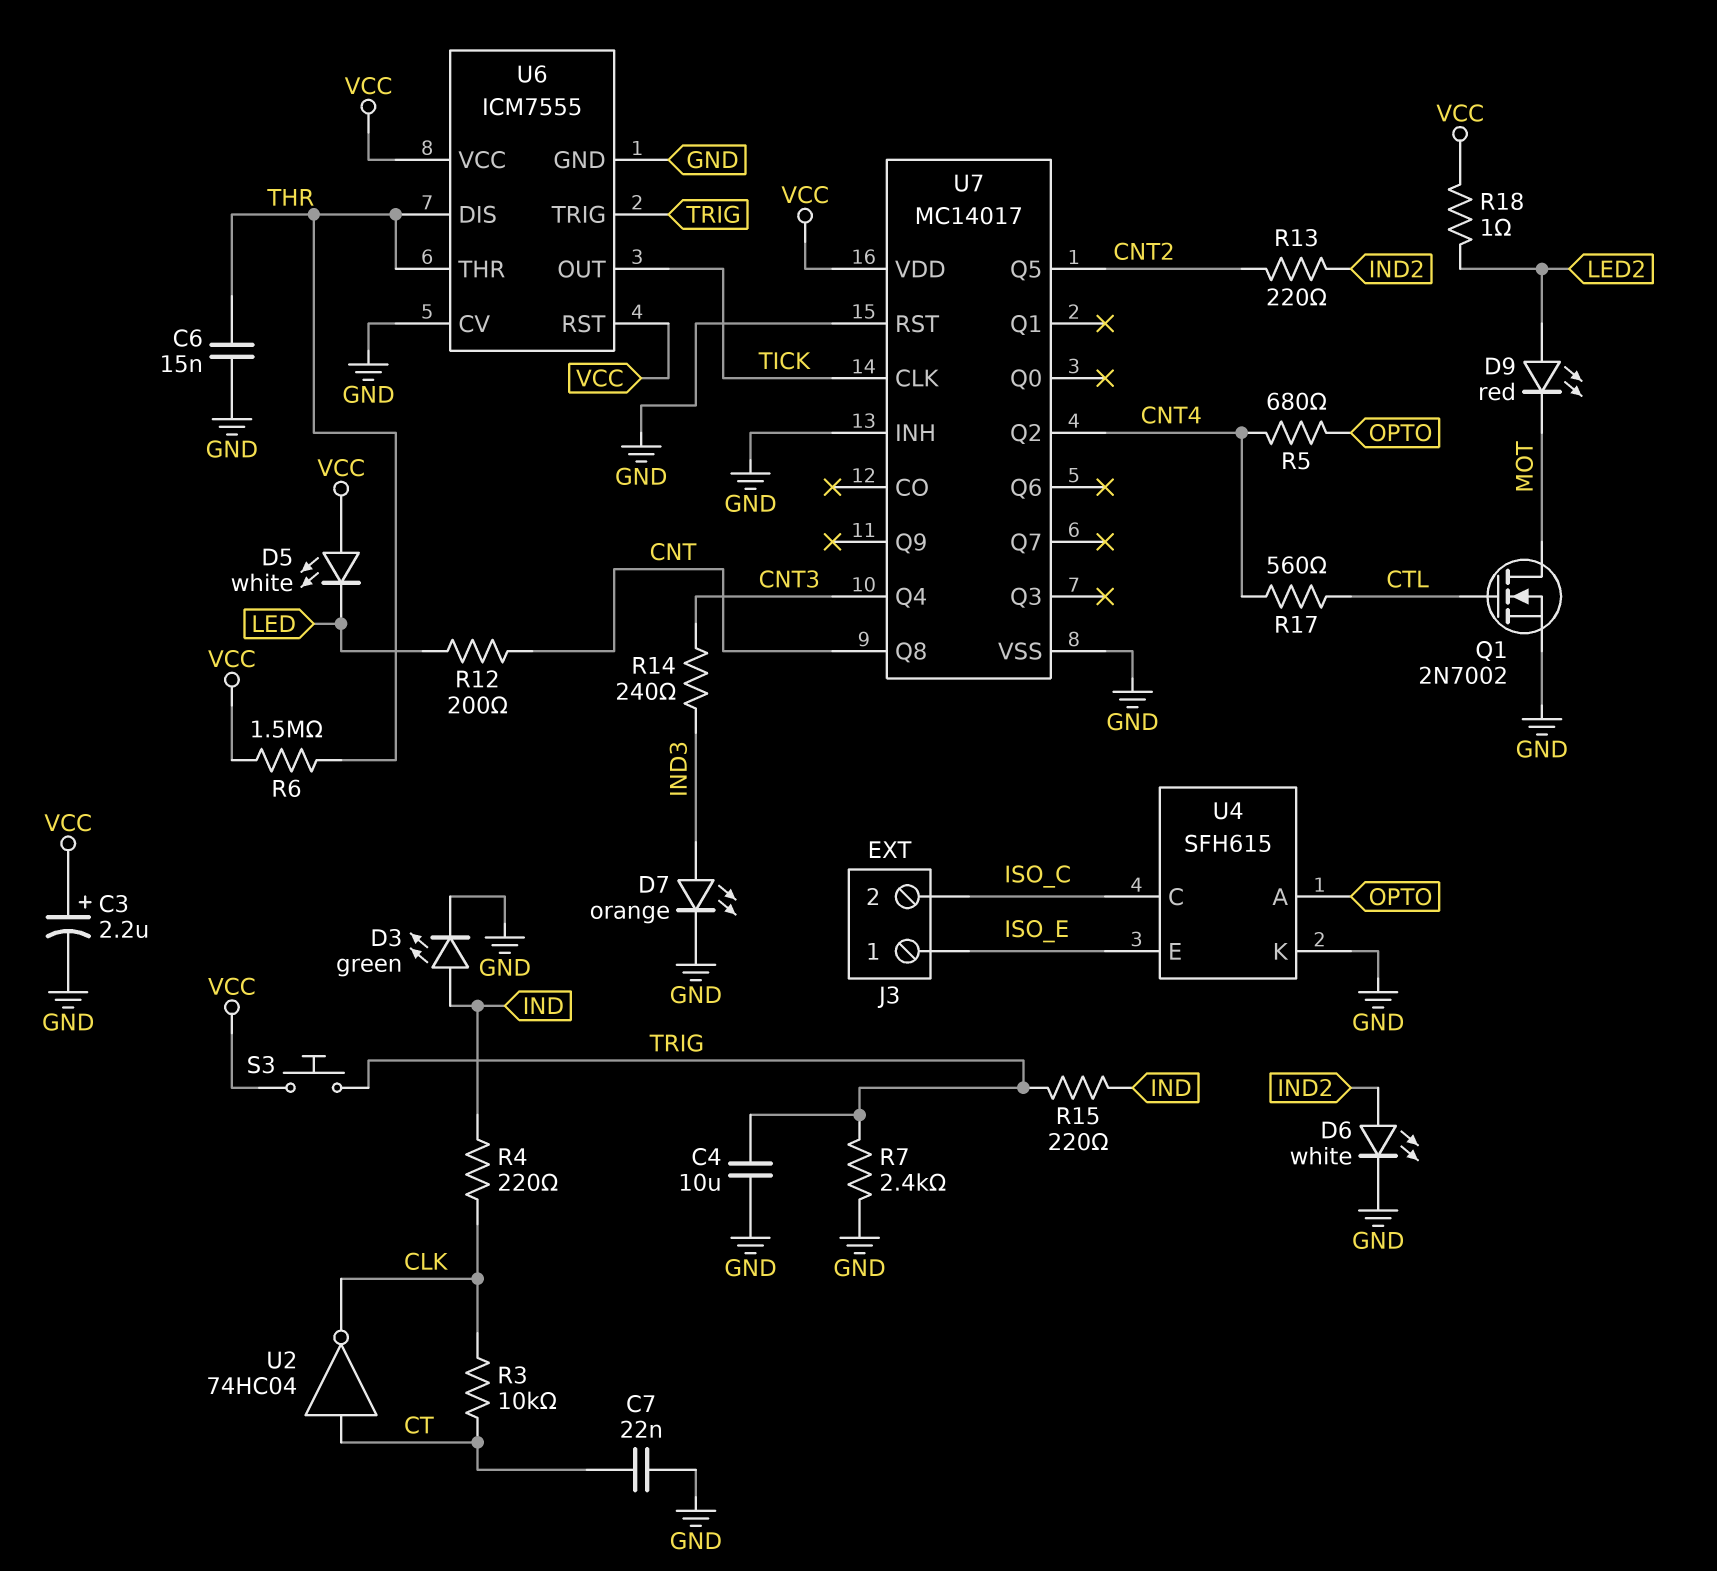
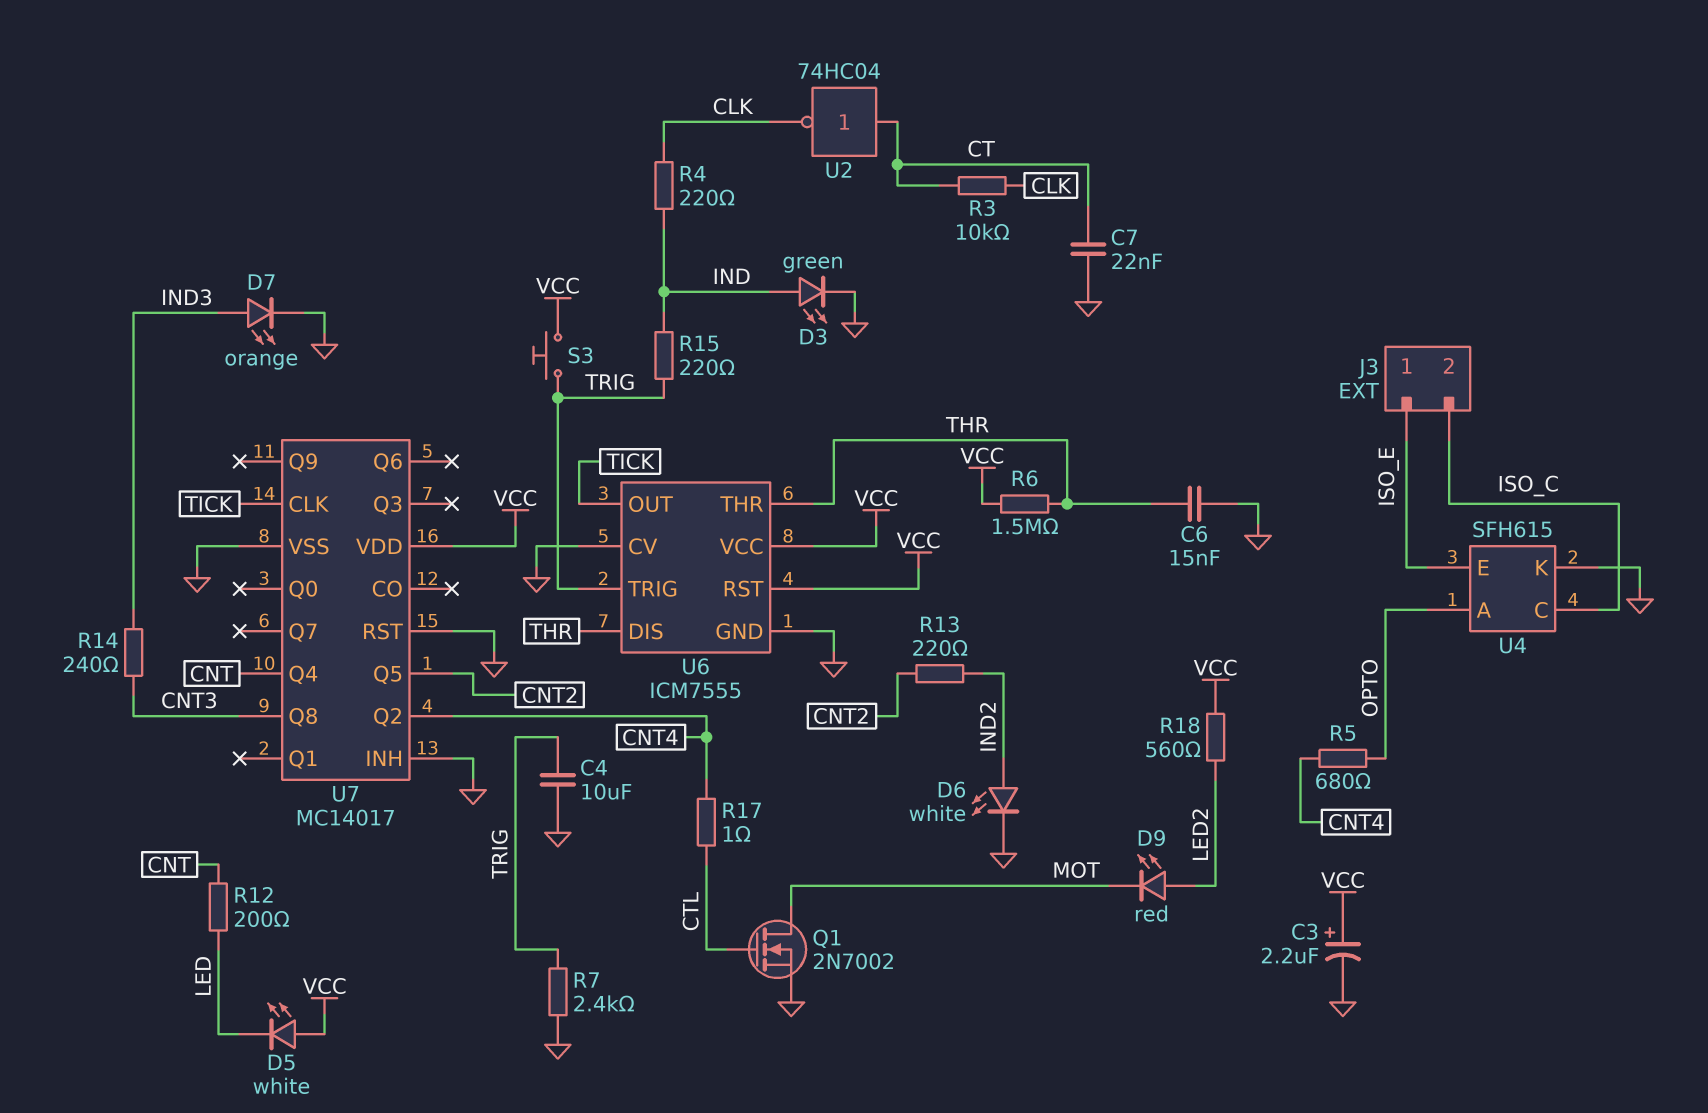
R17: 560 (CNT4, CTL) -> 1 (CNT4, CTL)
R18: 1 (LED2, VCC) -> 560 (LED2, VCC)
U7 pin Q4: CNT3 -> CNT
U7 pin Q8: CNT -> CNT3

